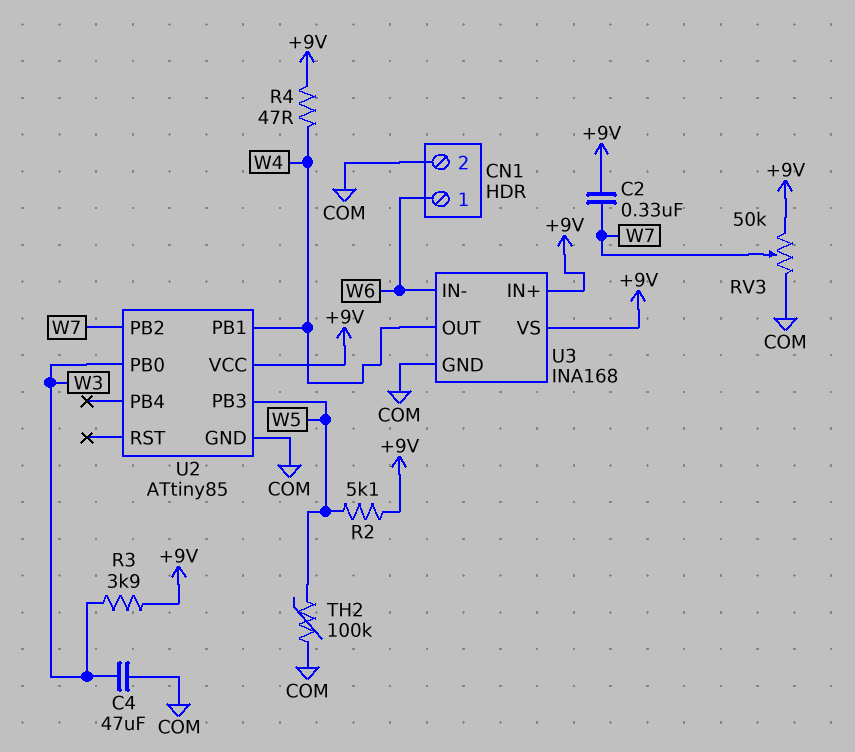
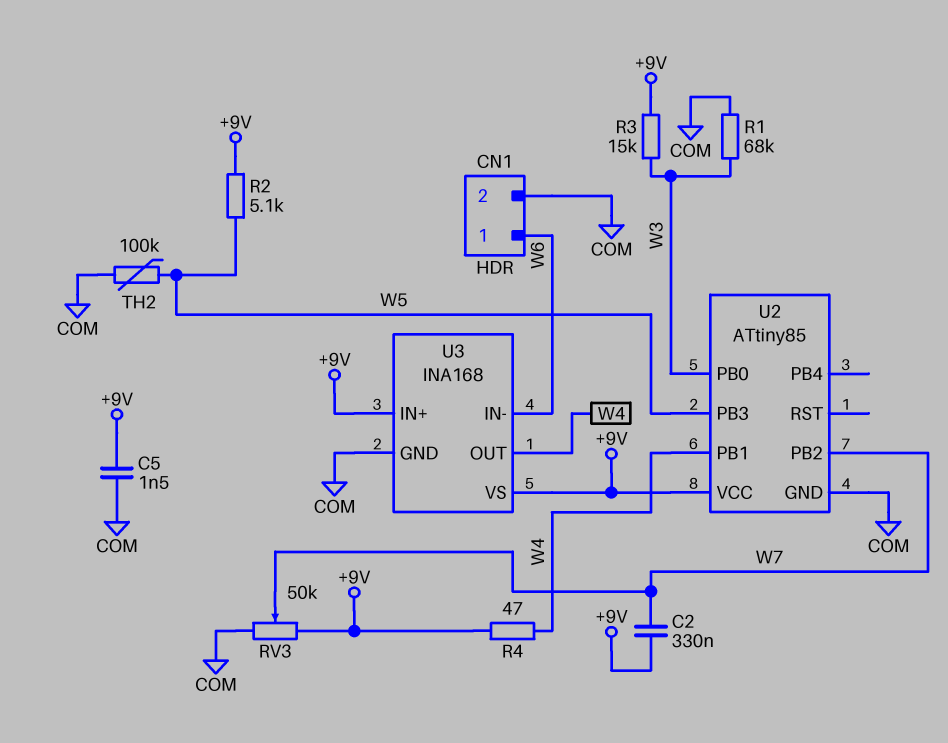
C4: 47uF (COM, W3) -> none
C5: none -> 1.5nF (+9V, COM)
R1: none -> 68k (COM, W3)
R3: 3.9k (+9V, W3) -> 15k (+9V, W3)

